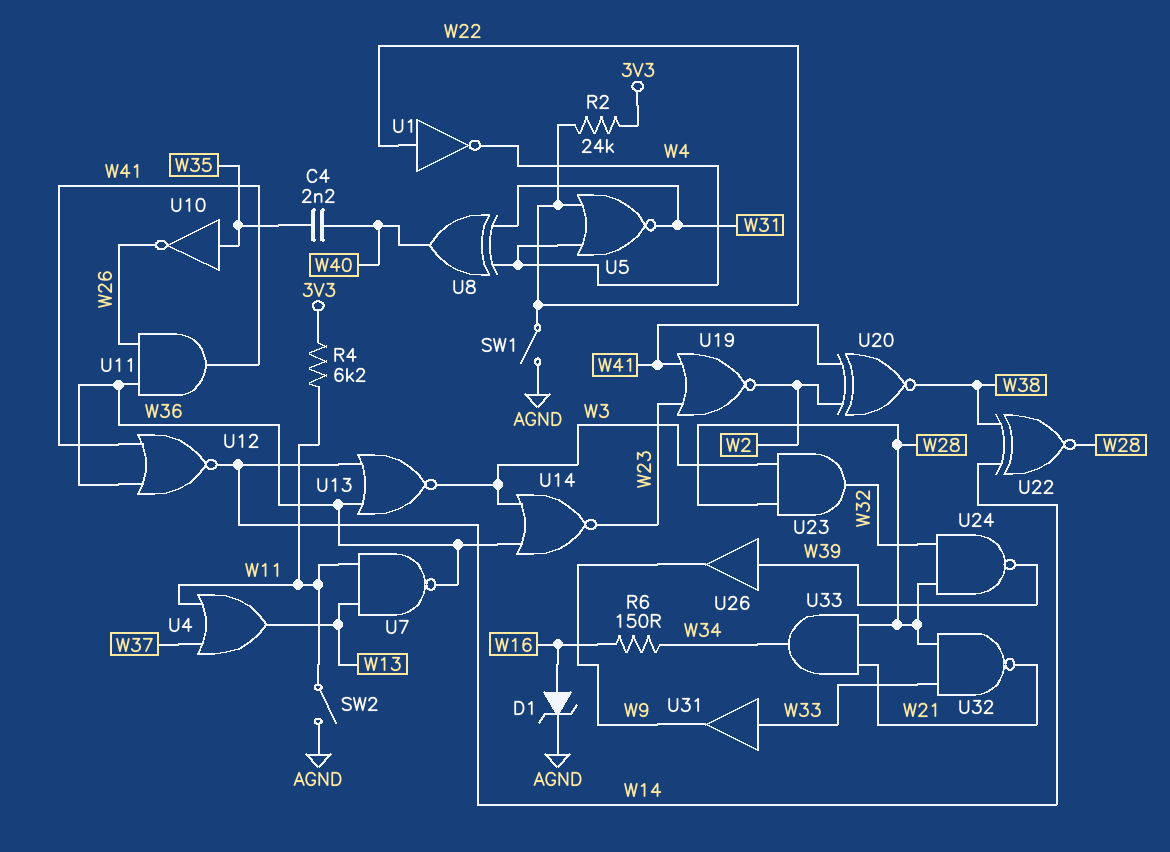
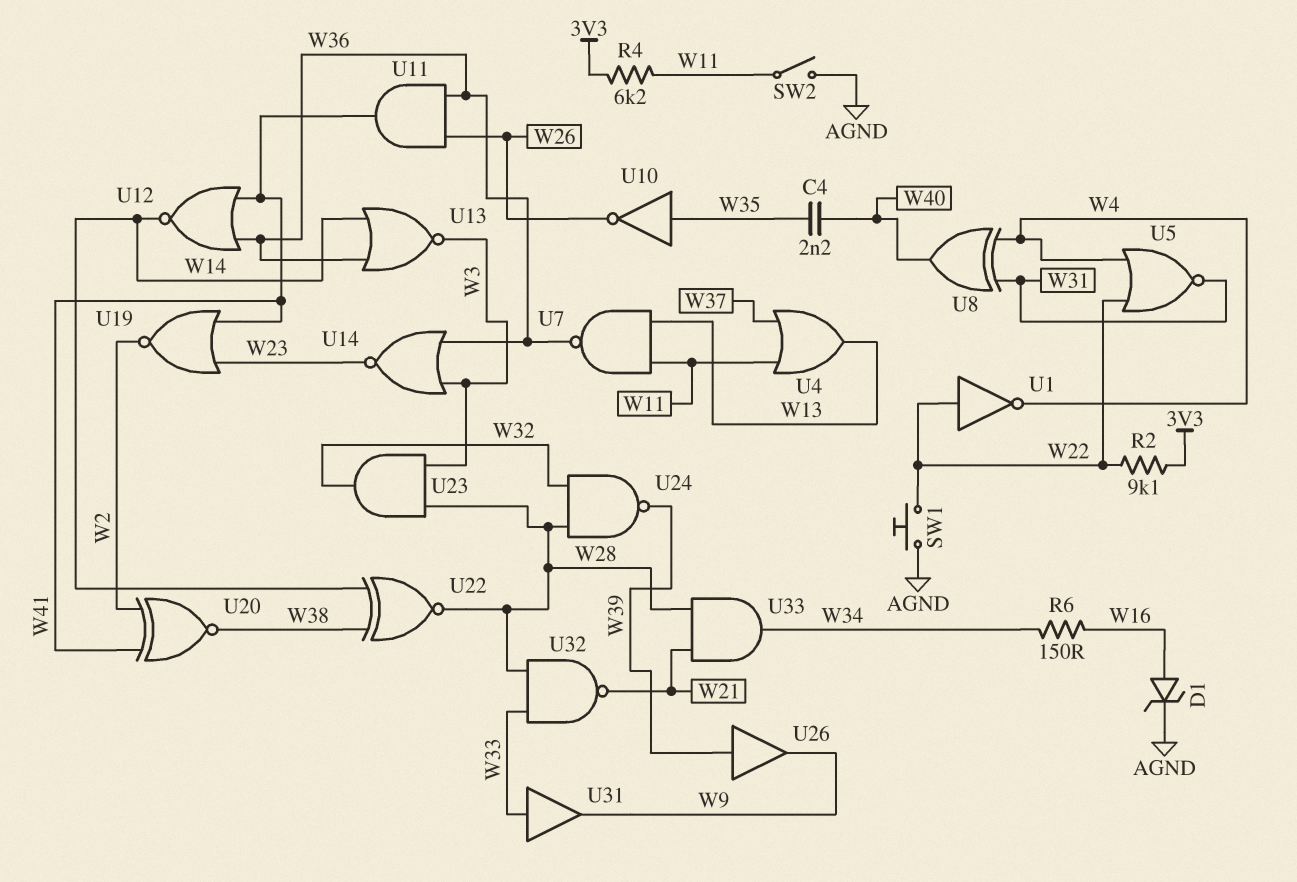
R2: 24k (3V3, W22) -> 9.1k (3V3, W22)
SW1: switch (AGND, W22) -> button (AGND, W22)

